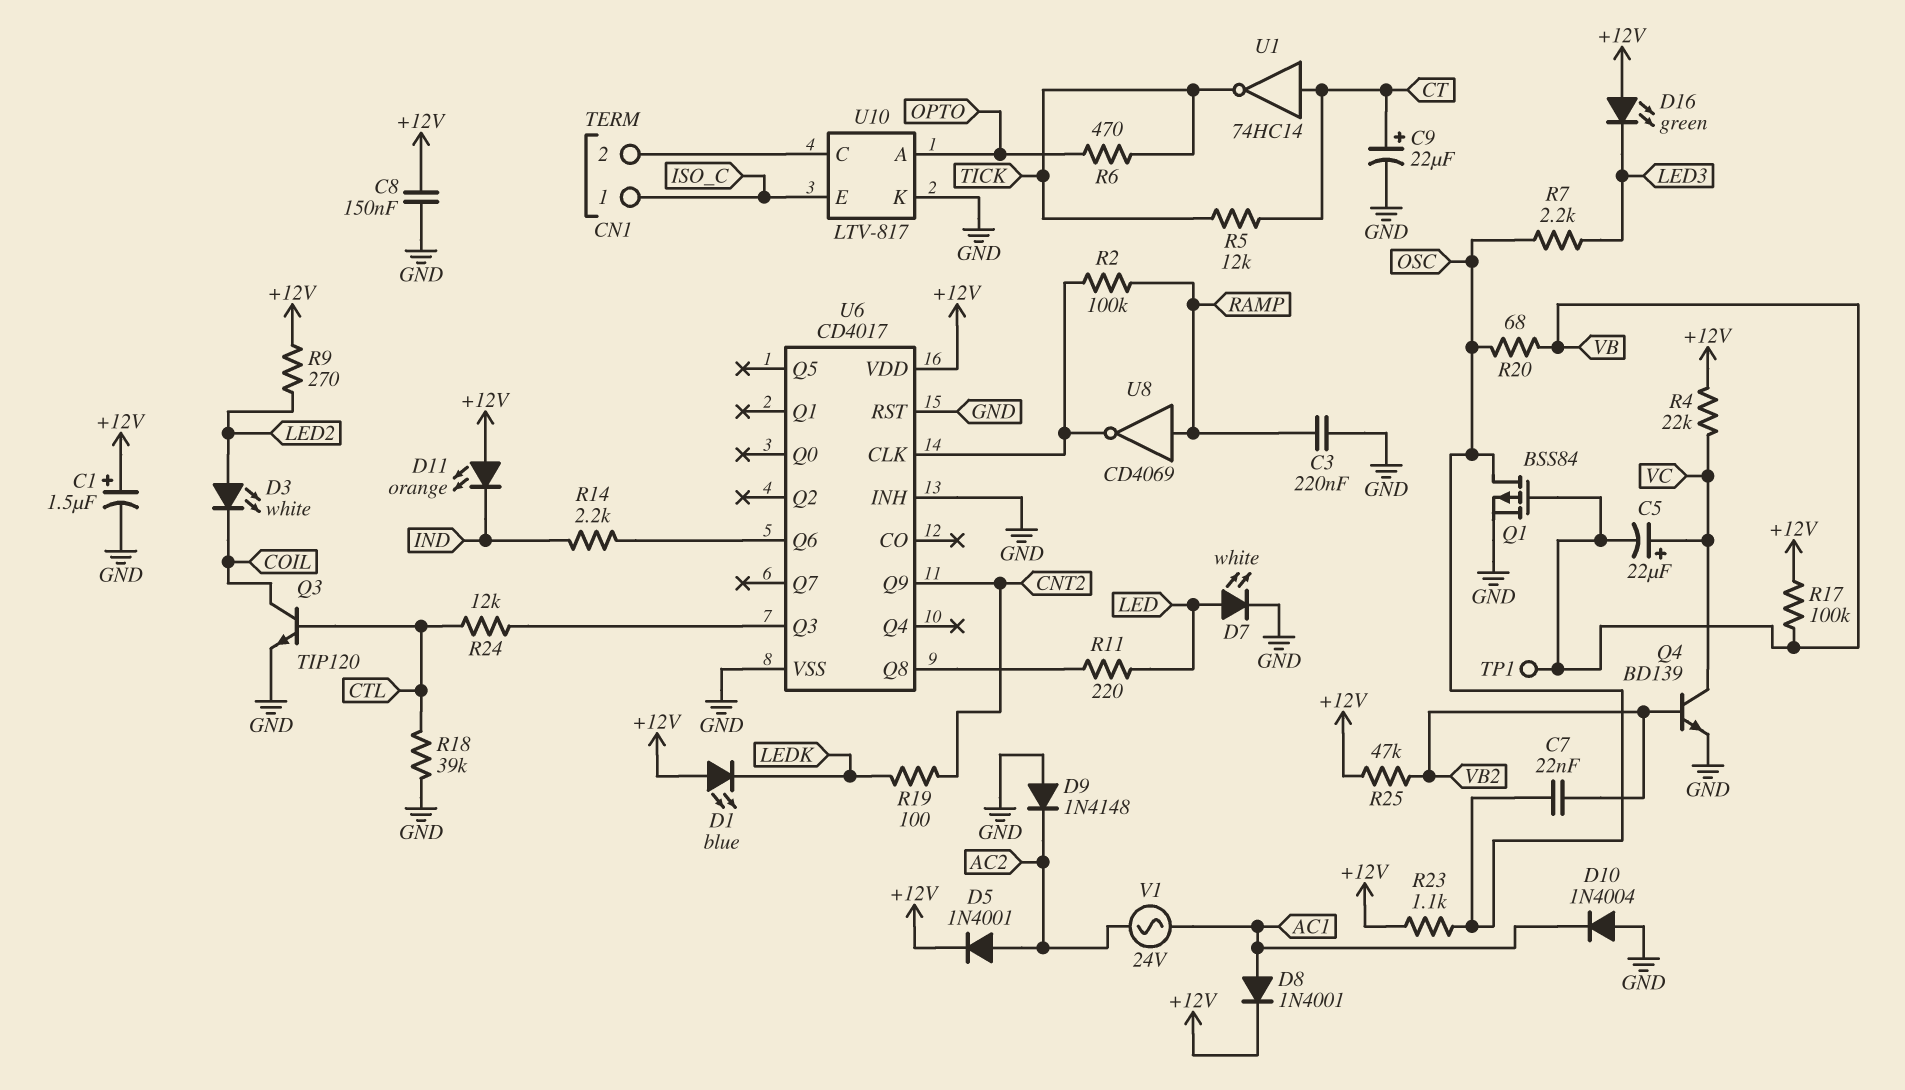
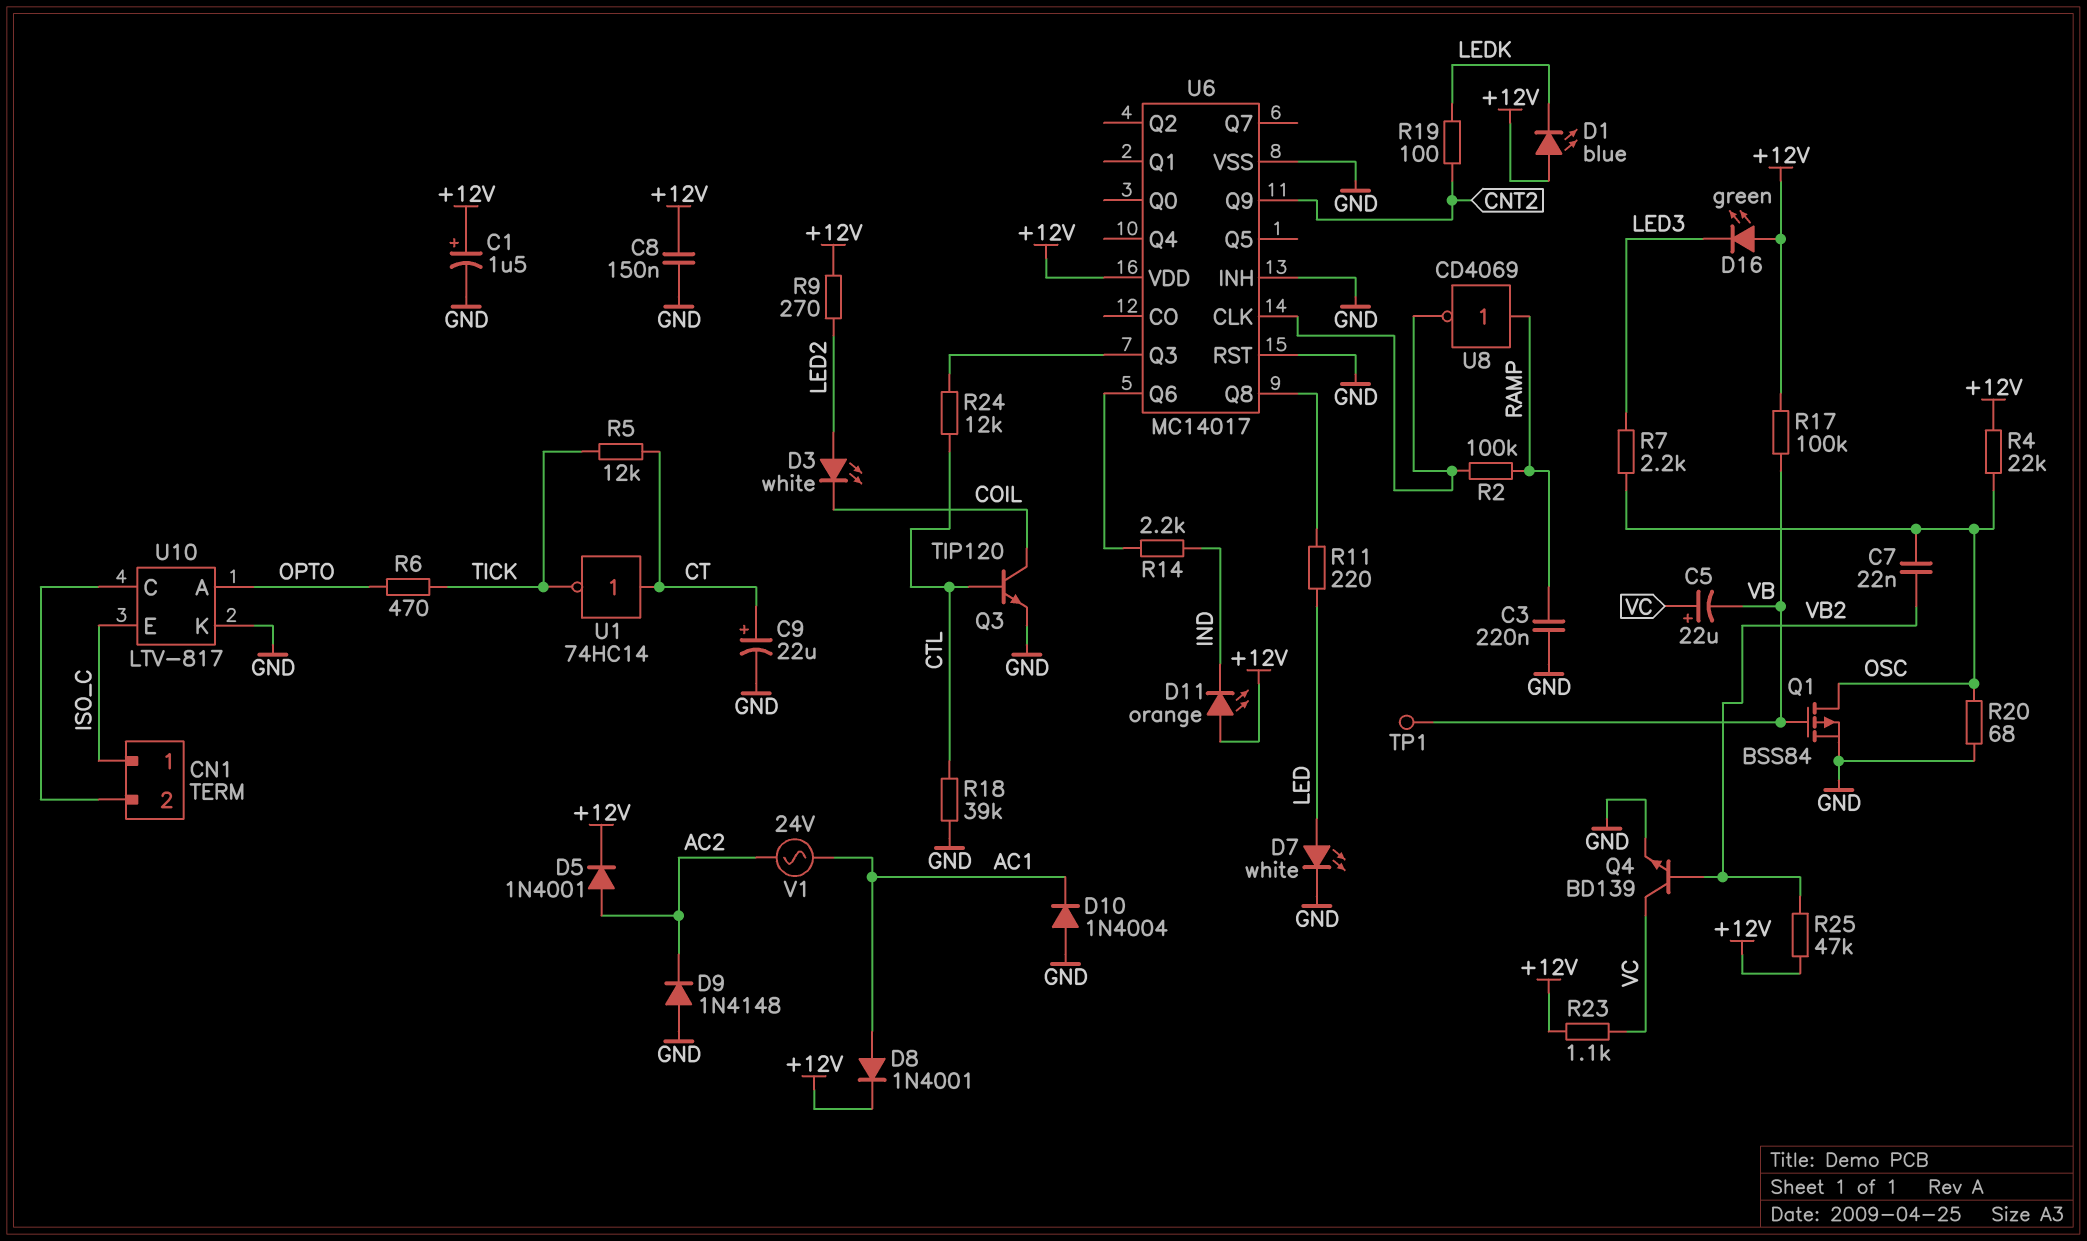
R4: 22k (+12V, VC) -> 22k (+12V, OSC)
R20: 68 (OSC, VB) -> 68 (GND, OSC)
R23: 1.1k (+12V, OSC) -> 1.1k (+12V, VC)
U6: CD4017 -> MC14017

